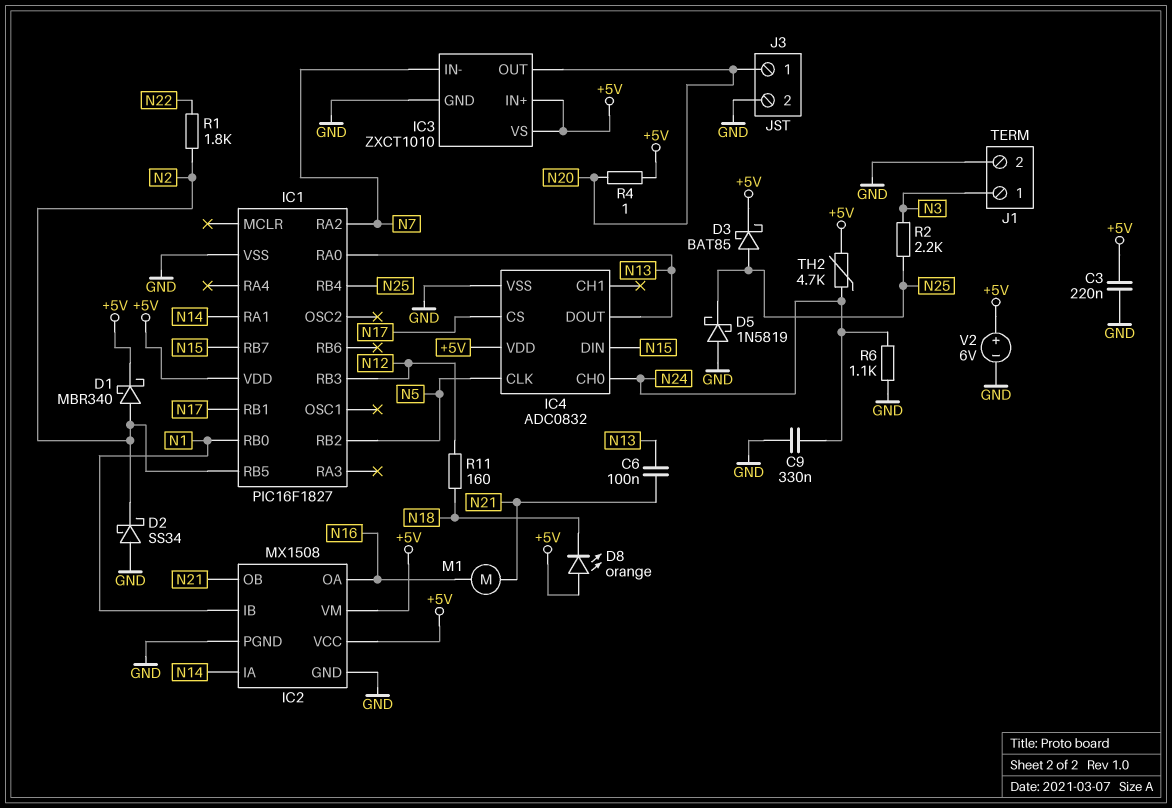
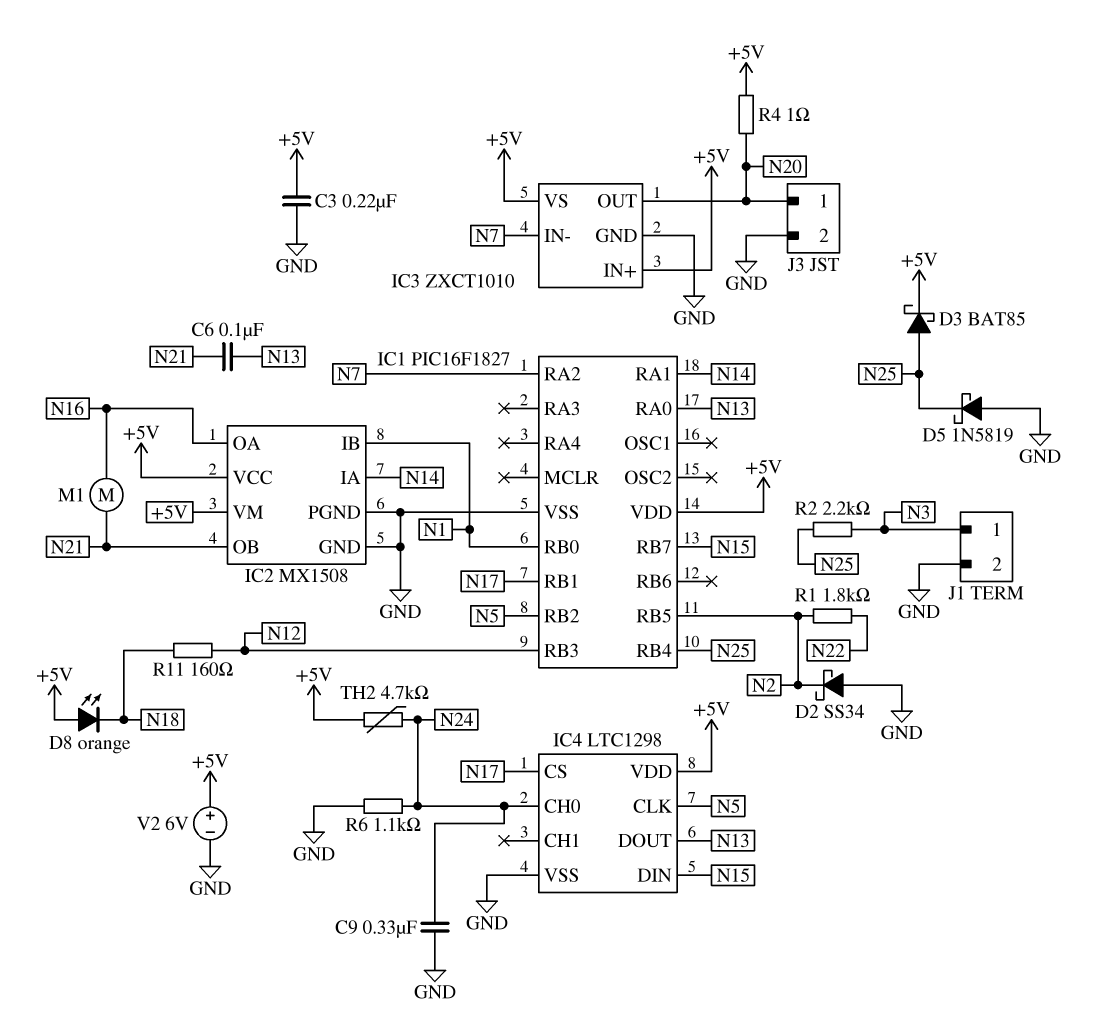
D1: schottky MBR340 (A N2, K +5V) -> none
IC4: ADC0832 -> LTC1298

